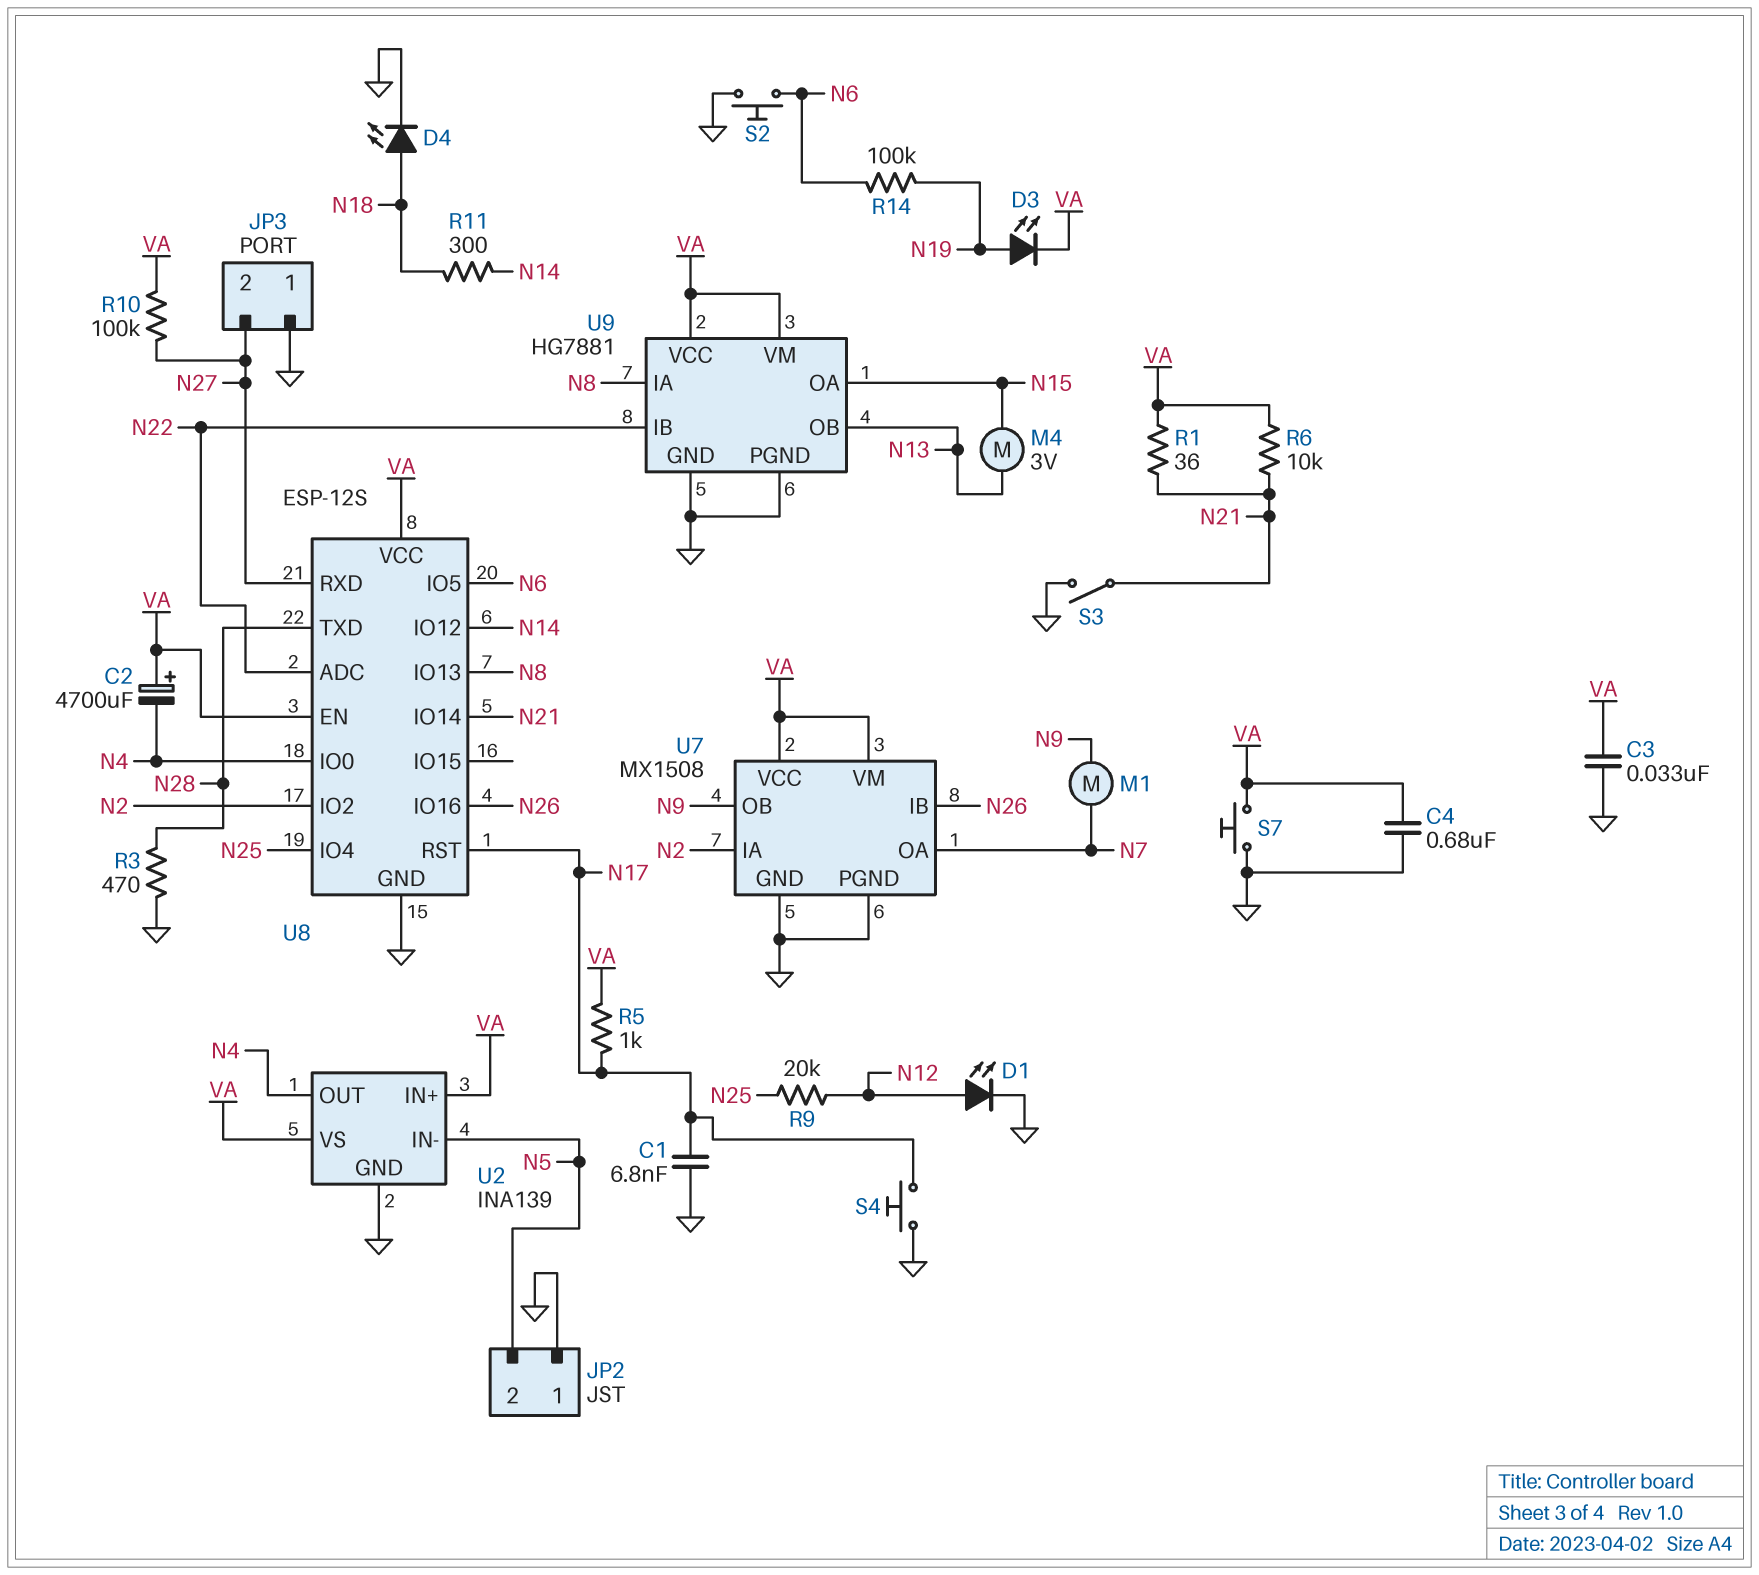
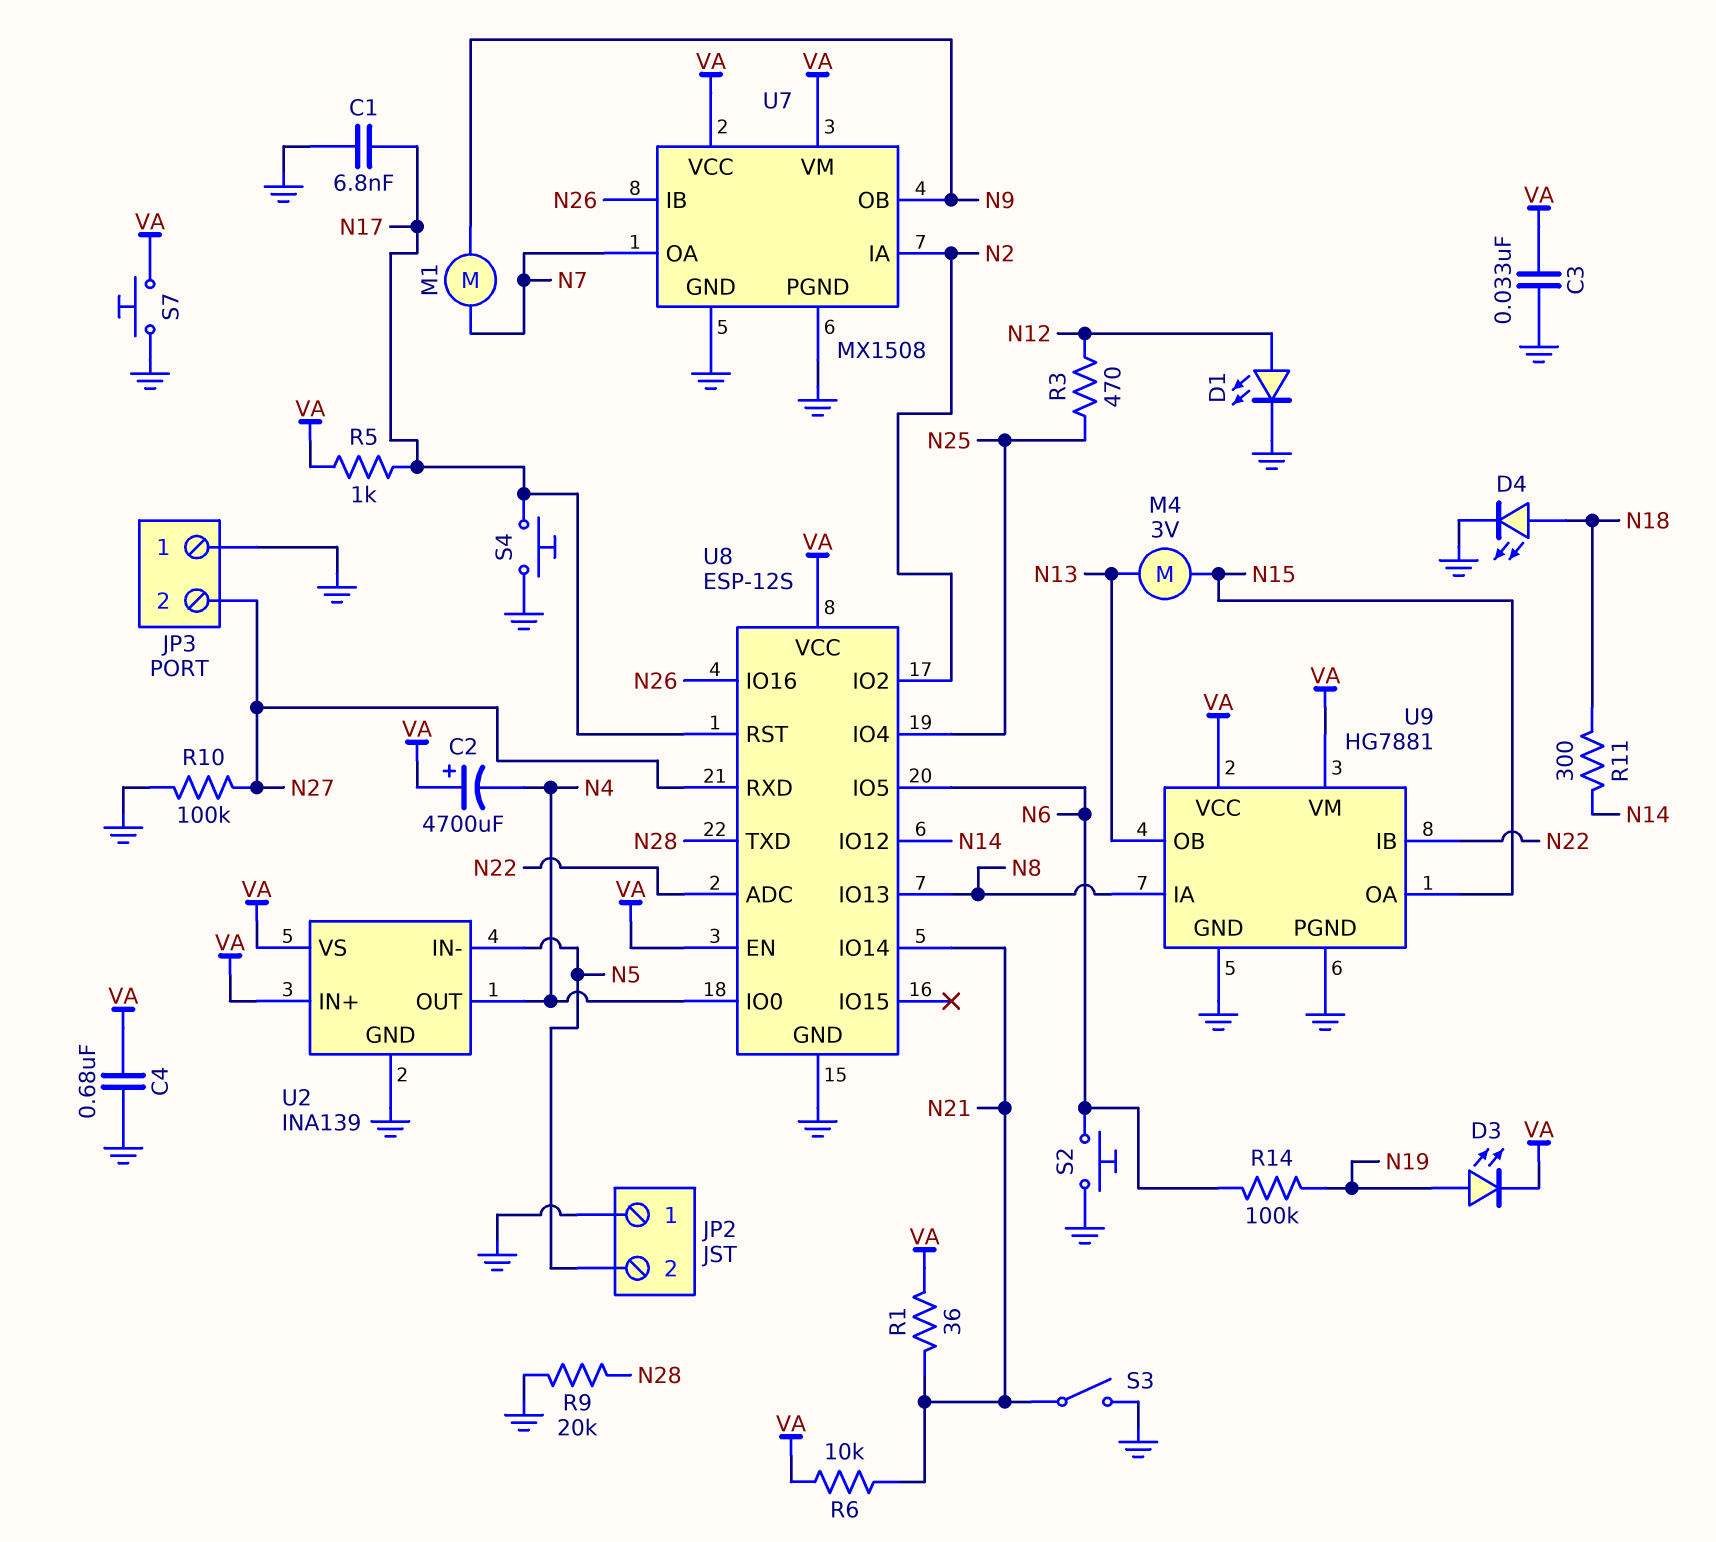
R3: 470 (GND, N28) -> 470 (N12, N25)
R9: 20k (N12, N25) -> 20k (GND, N28)
R10: 100k (N27, VA) -> 100k (GND, N27)

